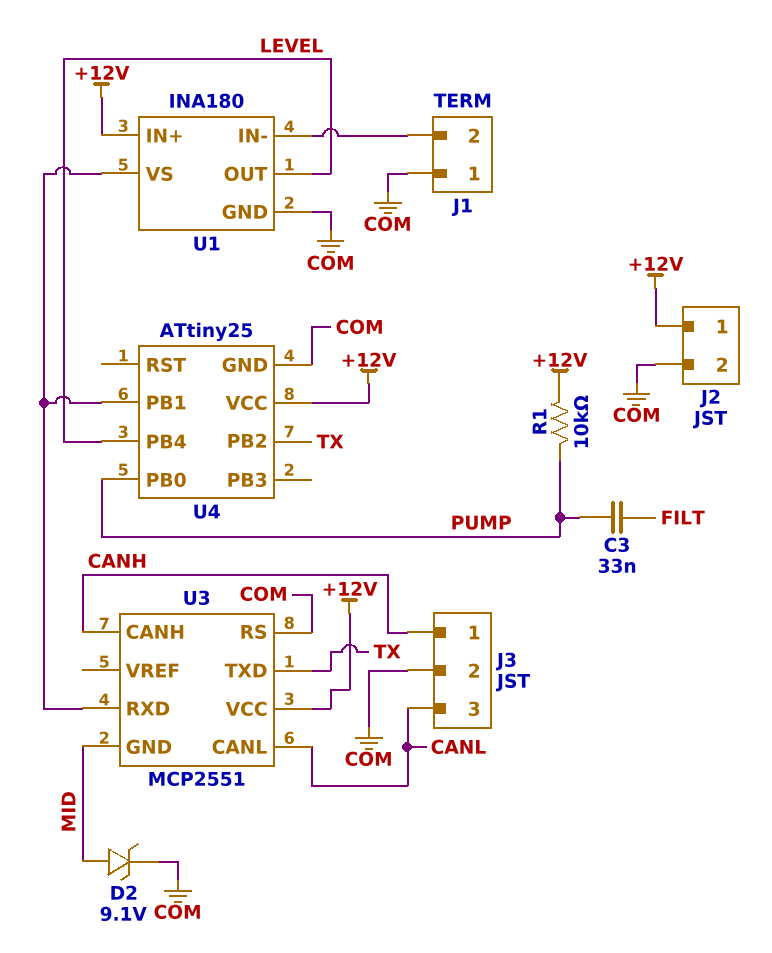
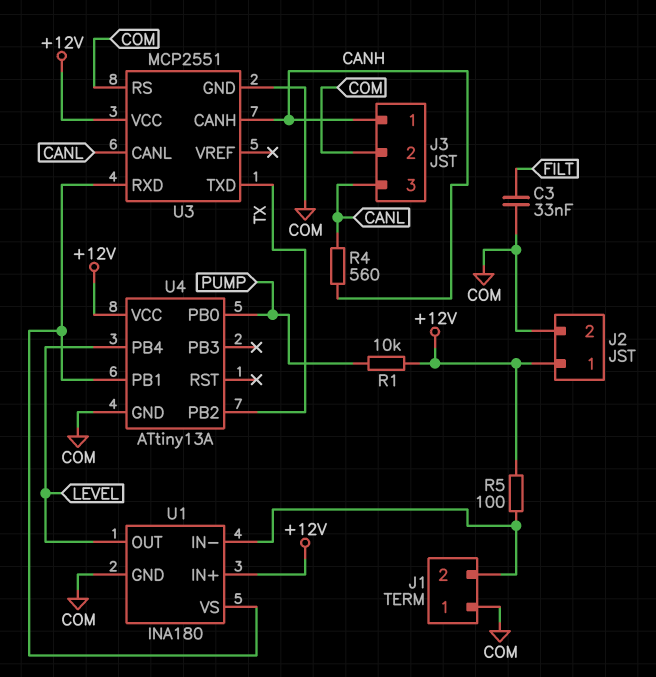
C3: 33nF (FILT, PUMP) -> 33nF (COM, FILT)
D2: zener 9.1V (A MID, K COM) -> none
R4: none -> 560 (CANH, CANL)
R5: none -> 100 (+12V, J1/2)
U3 pin GND: MID -> COM
U4: ATtiny25 -> ATtiny13A

